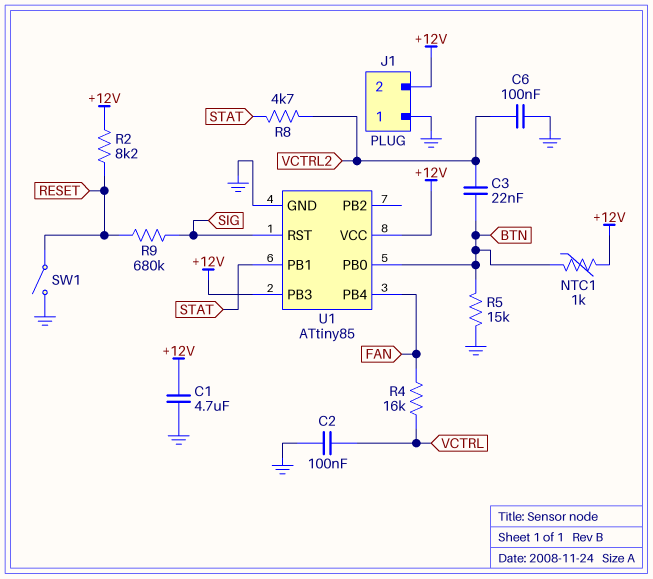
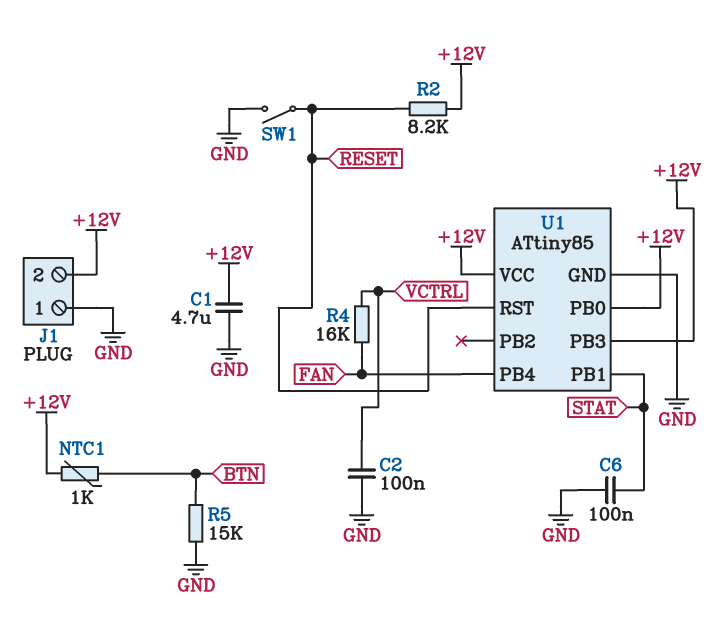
C3: 22nF (BTN, VCTRL2) -> none
C6: 100nF (GND, VCTRL2) -> 100nF (GND, STAT)
R8: 4.7k (STAT, VCTRL2) -> none
R9: 680k (RESET, SIG) -> none
U1 pin PB0: BTN -> +12V
U1 pin RST: SIG -> RESET

